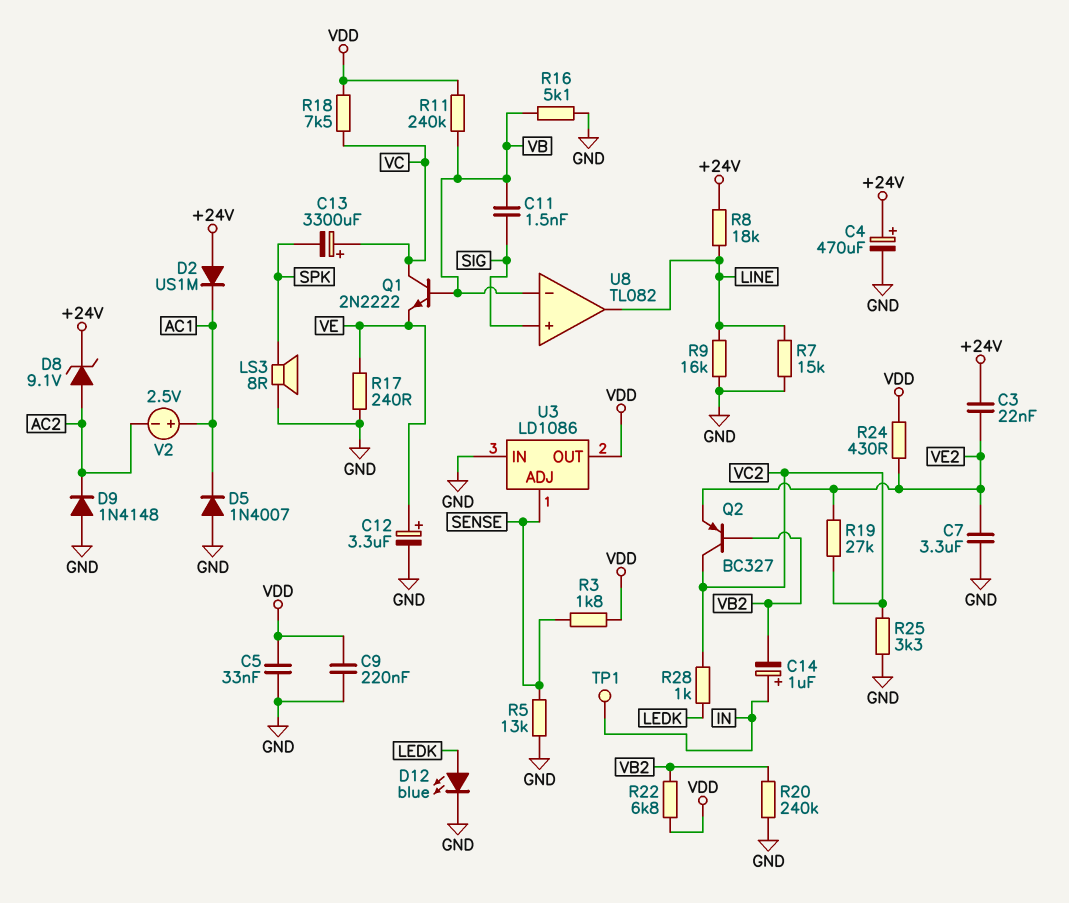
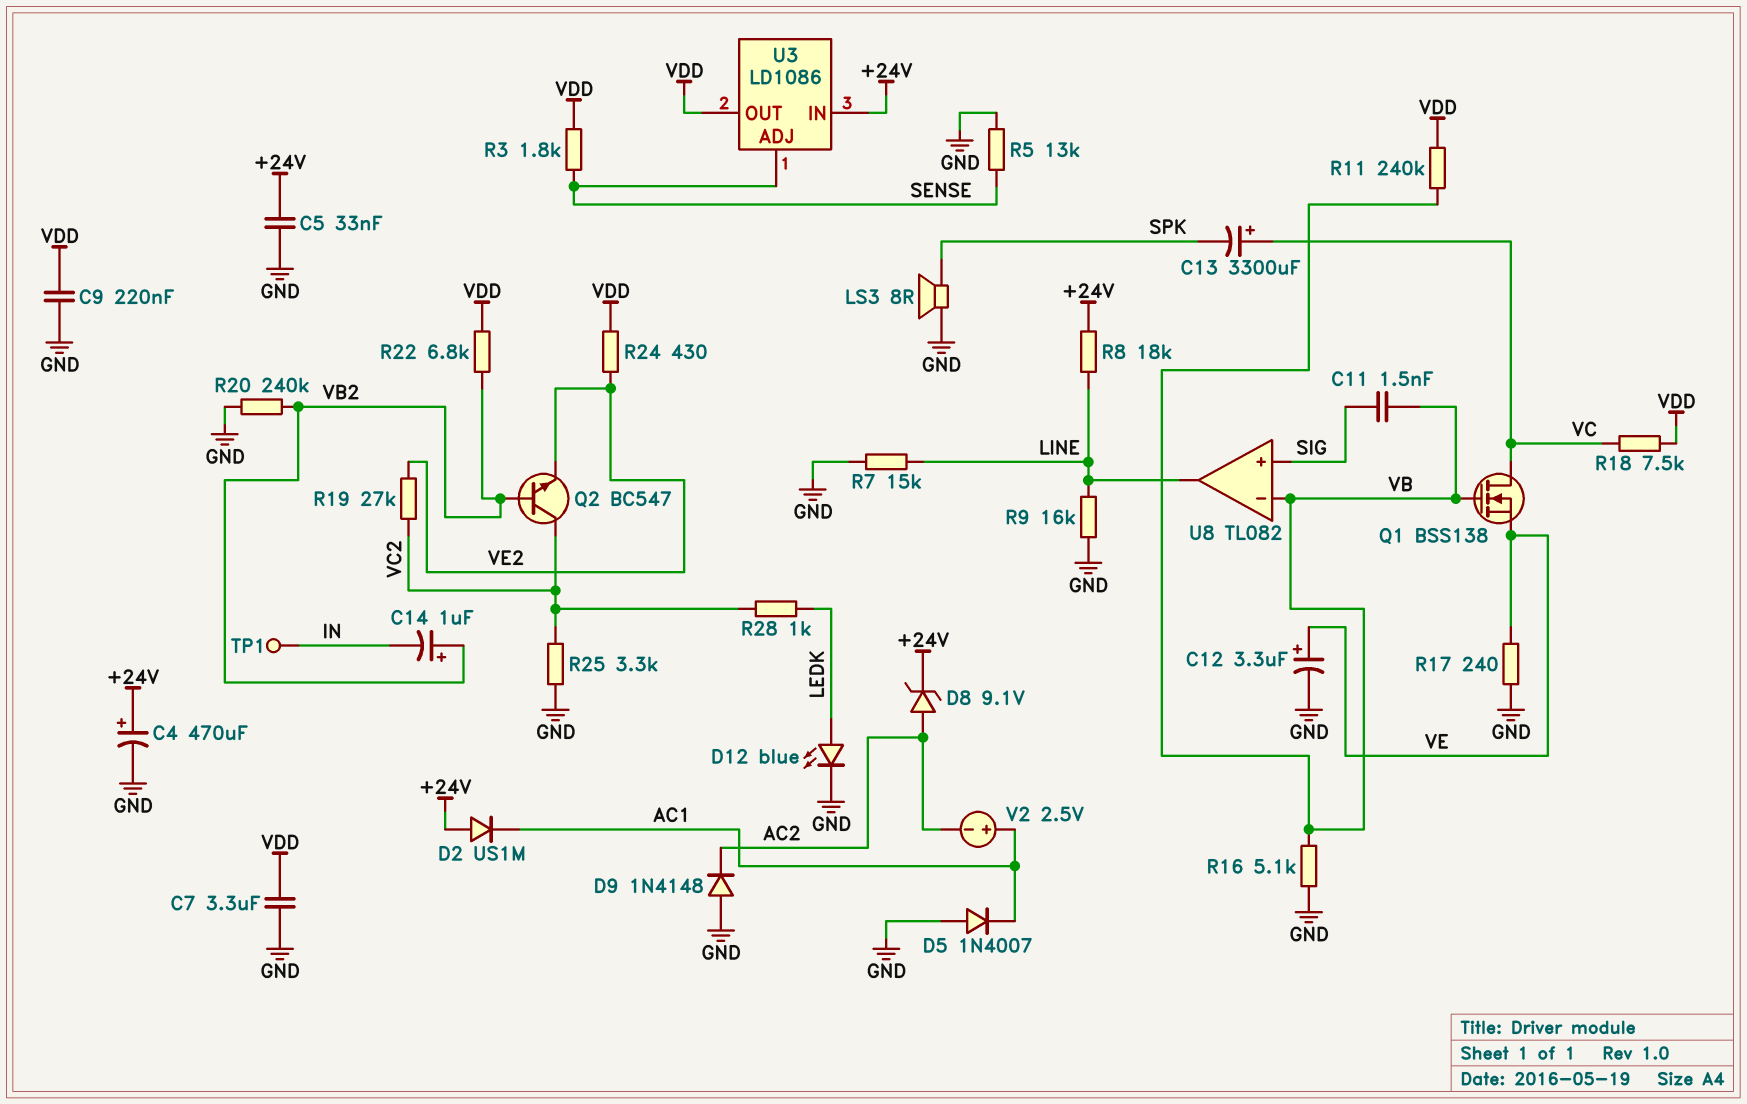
C3: 22nF (+24V, VE2) -> none
C5: 33nF (GND, VDD) -> 33nF (+24V, GND)
C7: 3.3uF (GND, VE2) -> 3.3uF (GND, VDD)
C14: 1uF (plus IN, minus VB2) -> 1uF (plus VB2, minus IN)
Q1: NPN 2N2222 (B VB, C VC, E VE) -> NMOS BSS138 (G VB, D VC, S VE)
Q2: PNP BC327 (B VB2, C VC2, E VE2) -> NPN BC547 (B VB2, C VC2, E VE2)
U3 pin IN: GND -> +24V

